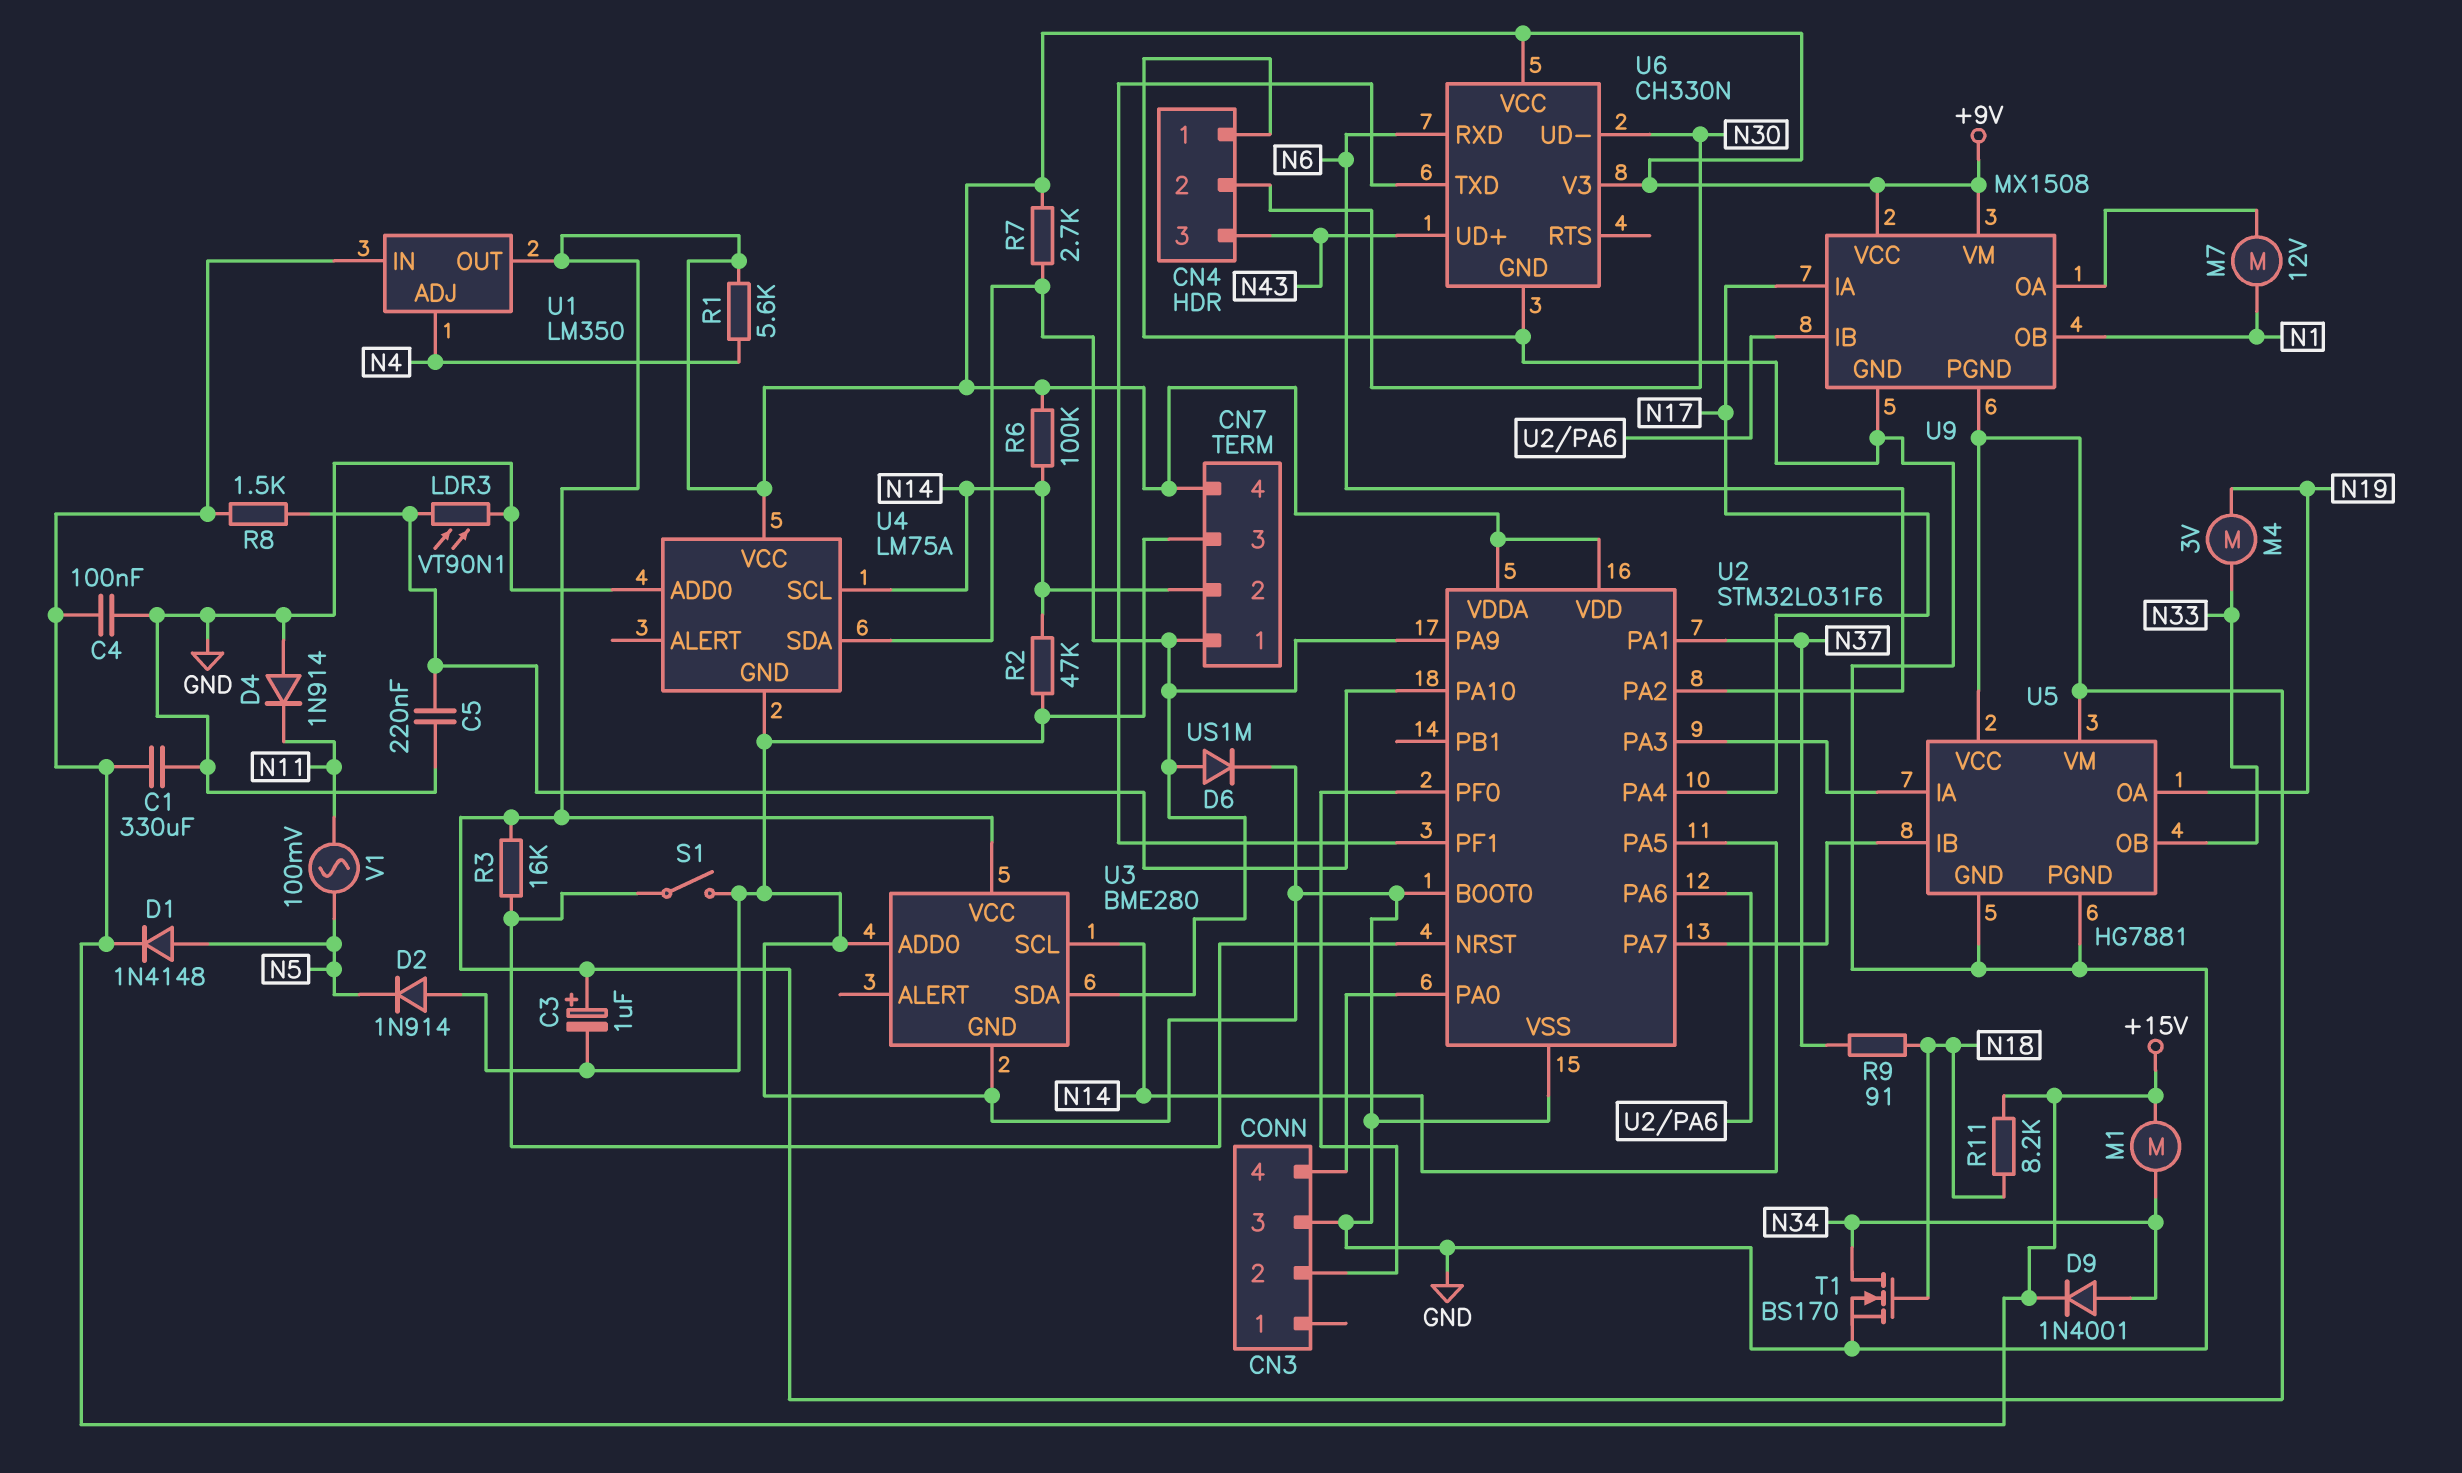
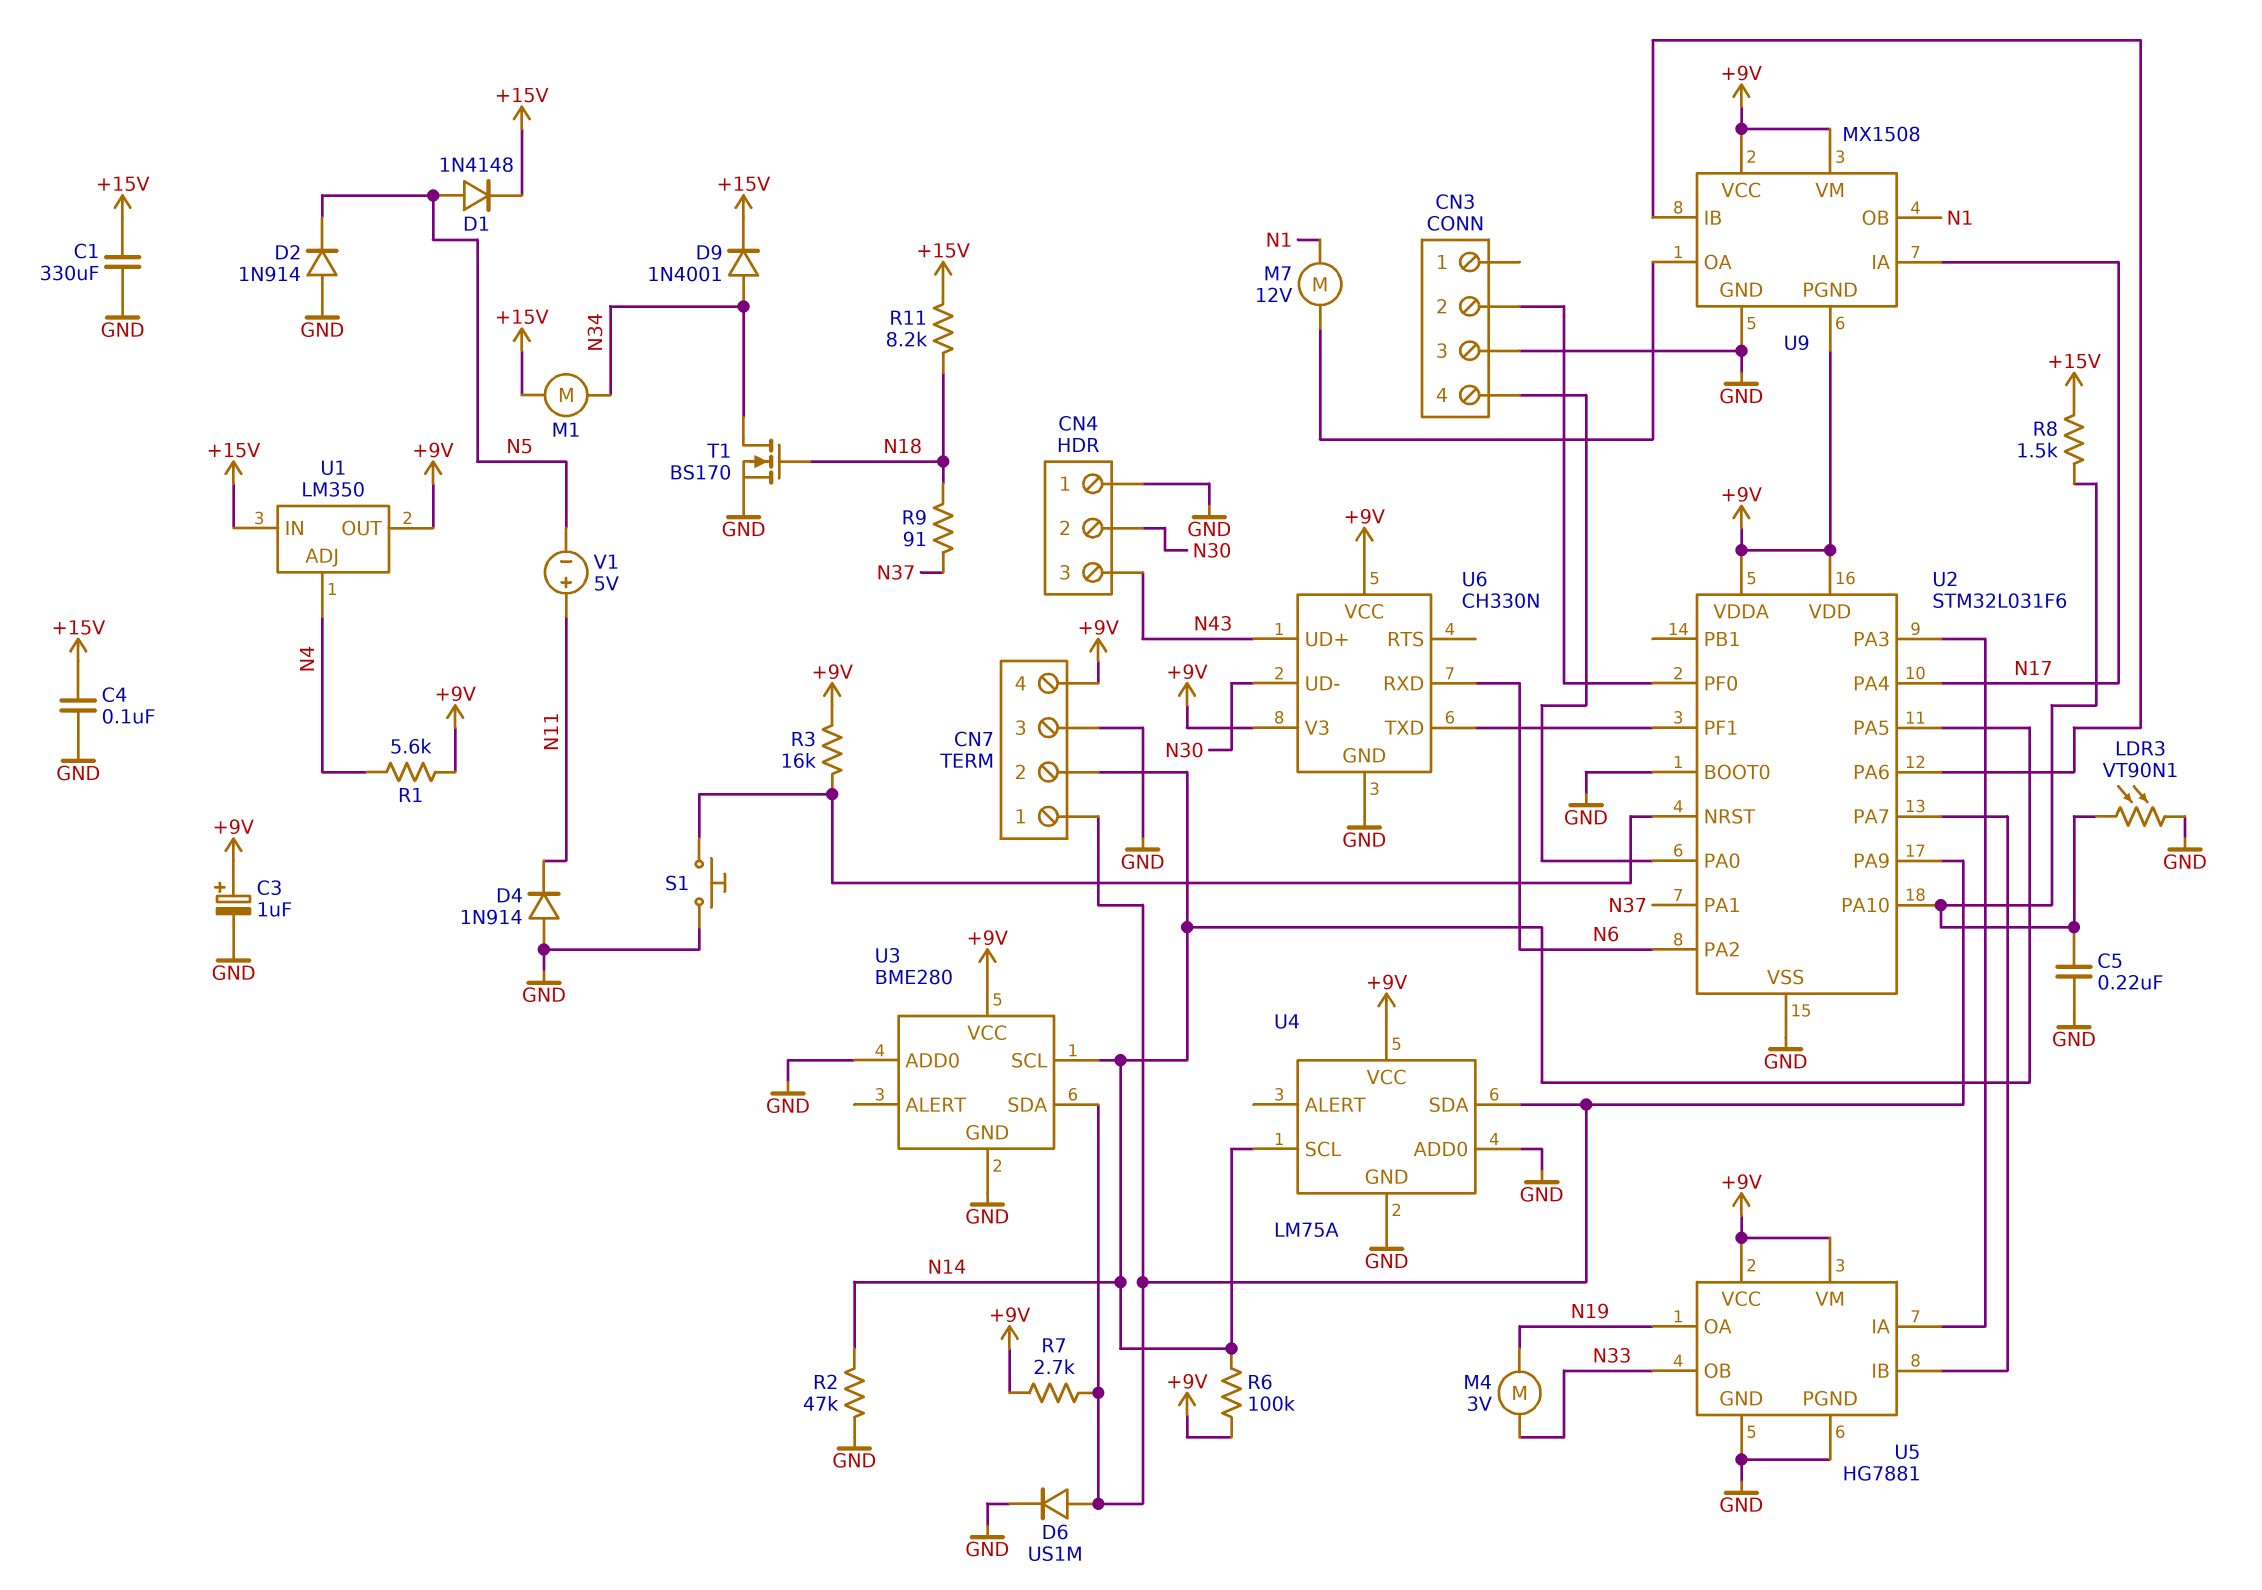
S1: switch (GND, U2/NRST) -> button (GND, U2/NRST)
V1: AC 100mV (N5, N11) -> 5V (plus N11, minus N5)

